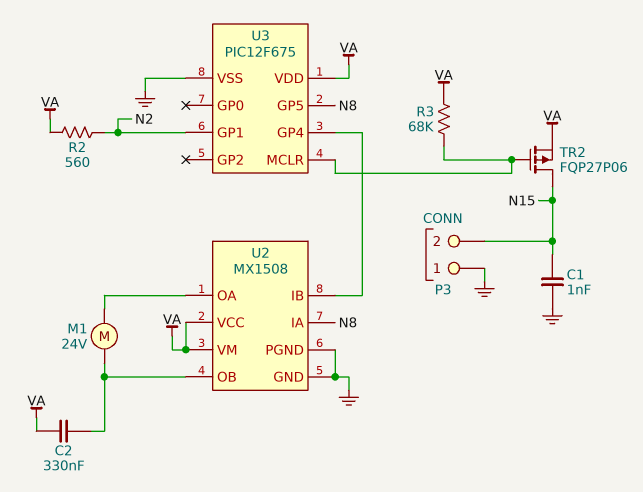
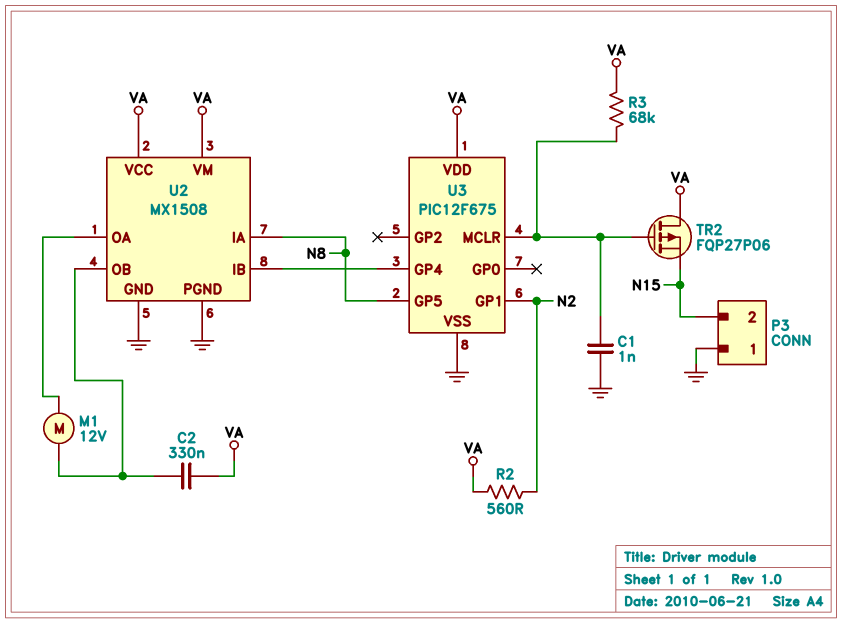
C1: 1nF (GND, N15) -> 1nF (GND, U3/MCLR)
M1: motor 24V (U2/OA, U2/OB) -> motor 12V (U2/OA, U2/OB)
TR2: PMOS FQP27P06 (G U3/MCLR, D N15, S VA) -> PMOS FQP27P06 (G U3/MCLR, D VA, S N15)

